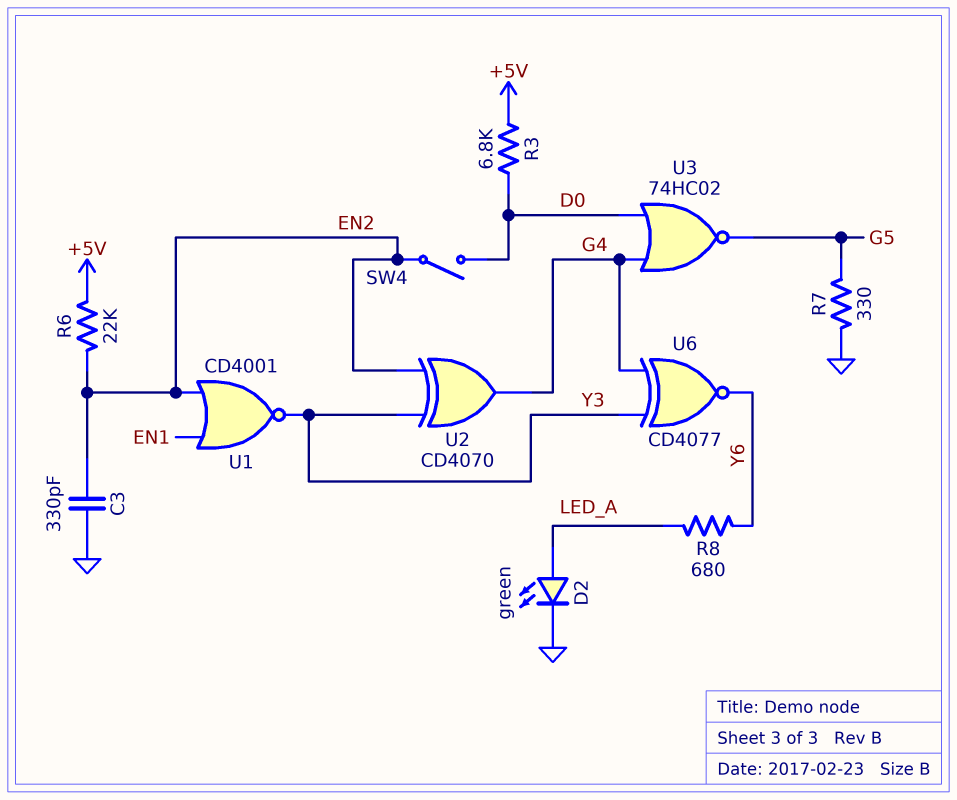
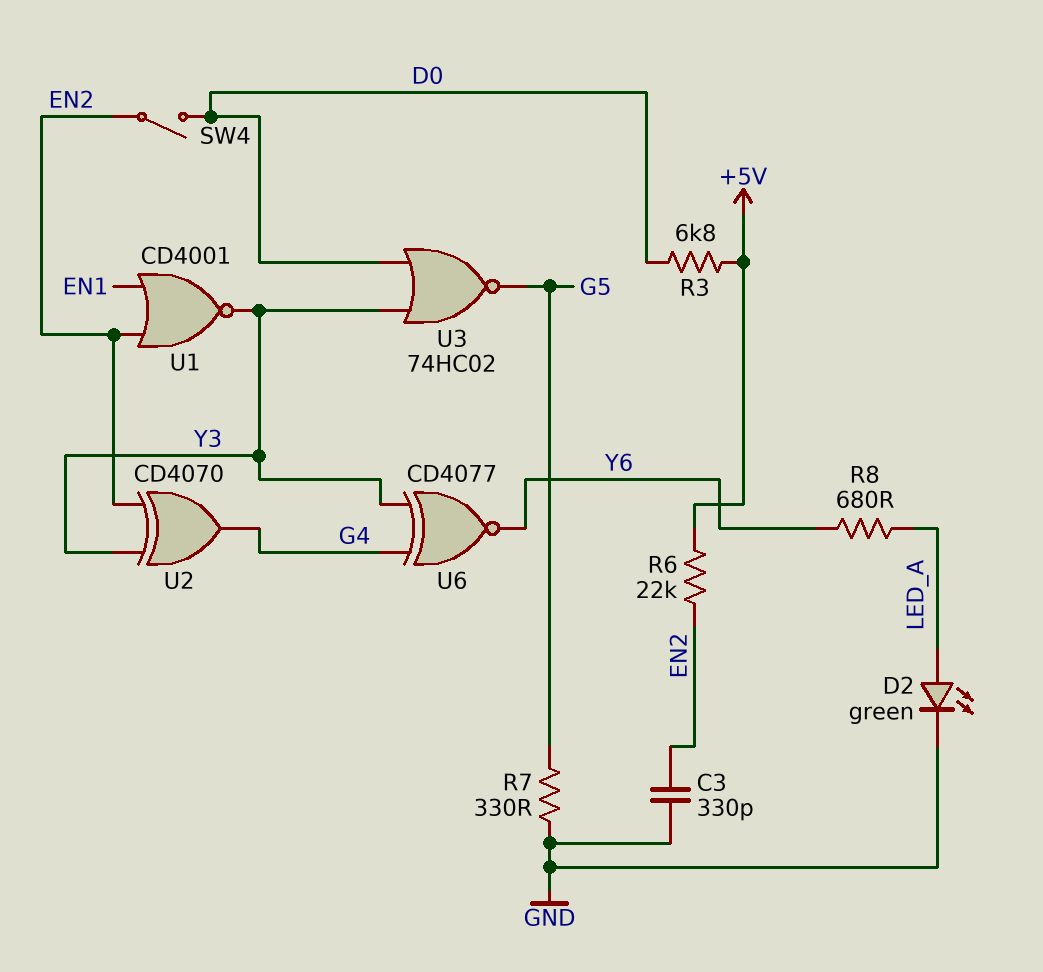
U3: NOR 74HC02 (in D0, in G4, out G5) -> NOR 74HC02 (in D0, in Y3, out G5)

